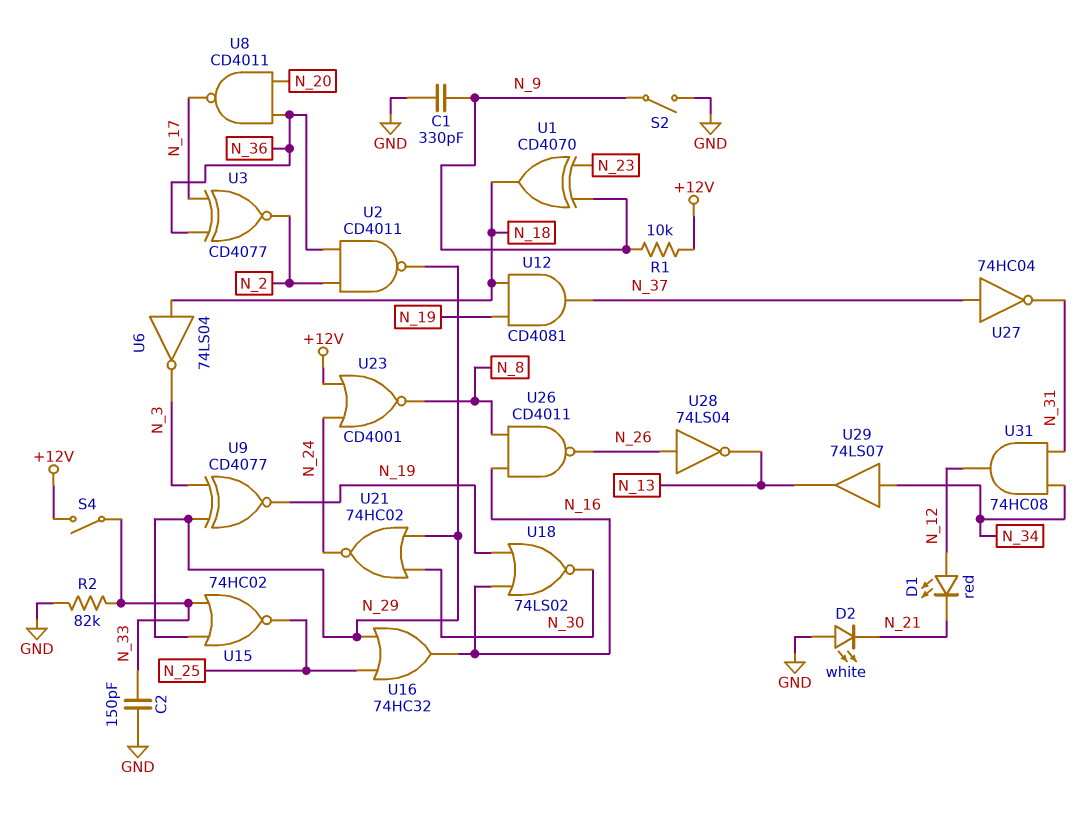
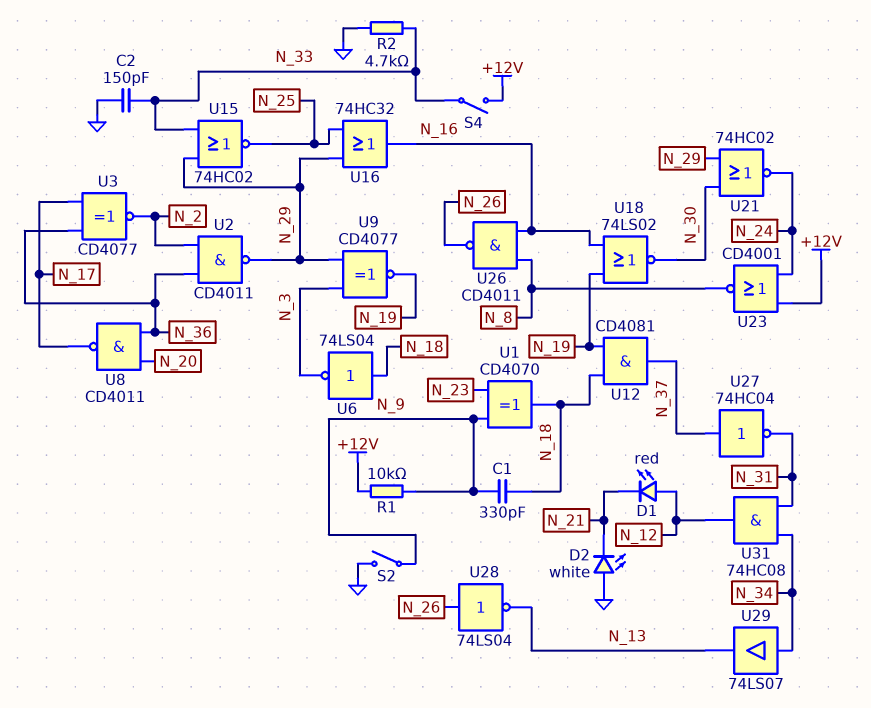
C1: 330pF (GND, N_9) -> 330pF (N_9, N_18)
R2: 82k (GND, N_33) -> 4.7k (GND, N_33)

